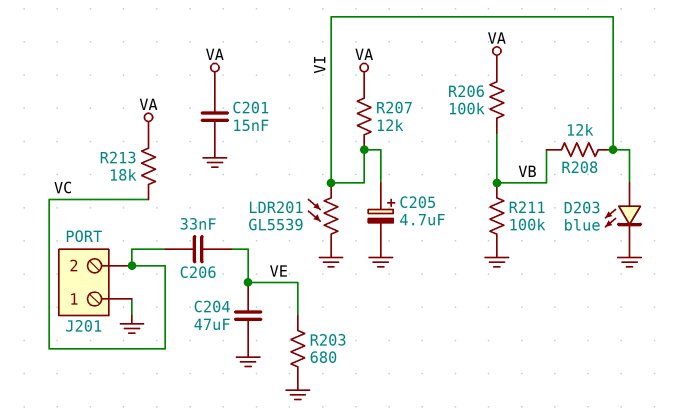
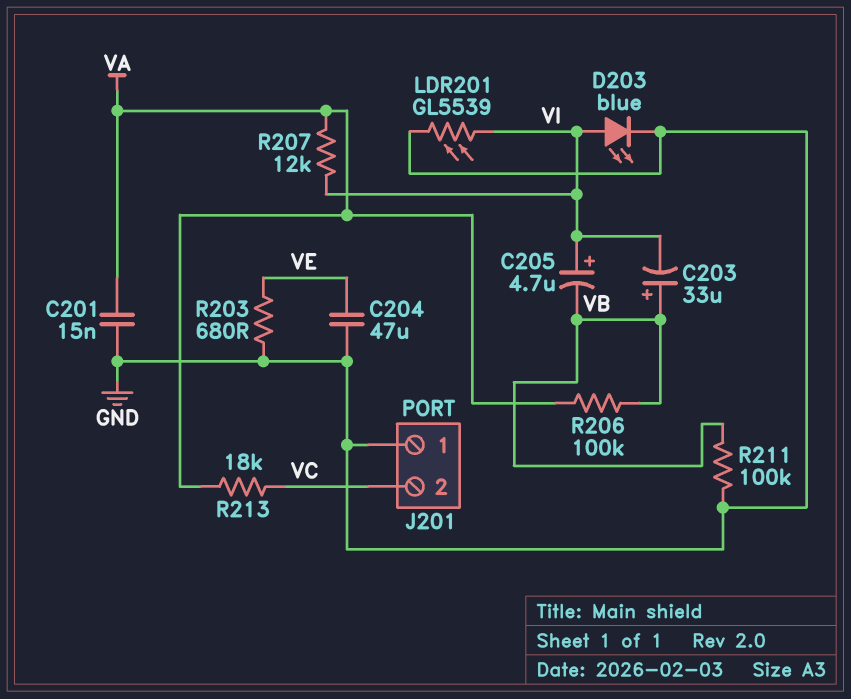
C203: none -> 33uF (plus VB, minus VI)
C205: 4.7uF (plus VI, minus GND) -> 4.7uF (plus VI, minus VB)
C206: 33nF (VC, VE) -> none
R208: 12k (VB, VI) -> none

